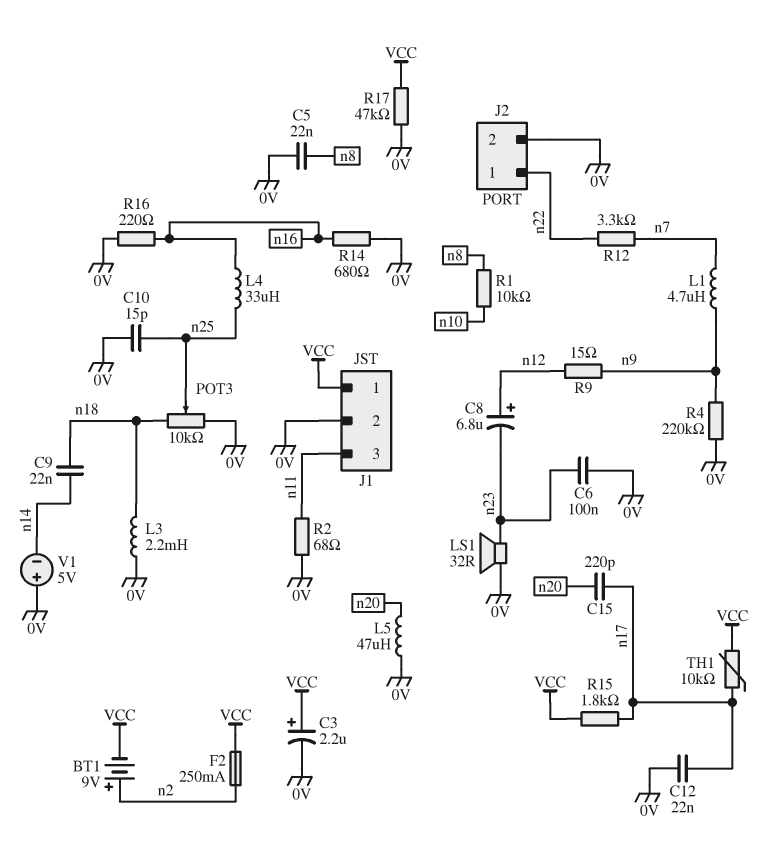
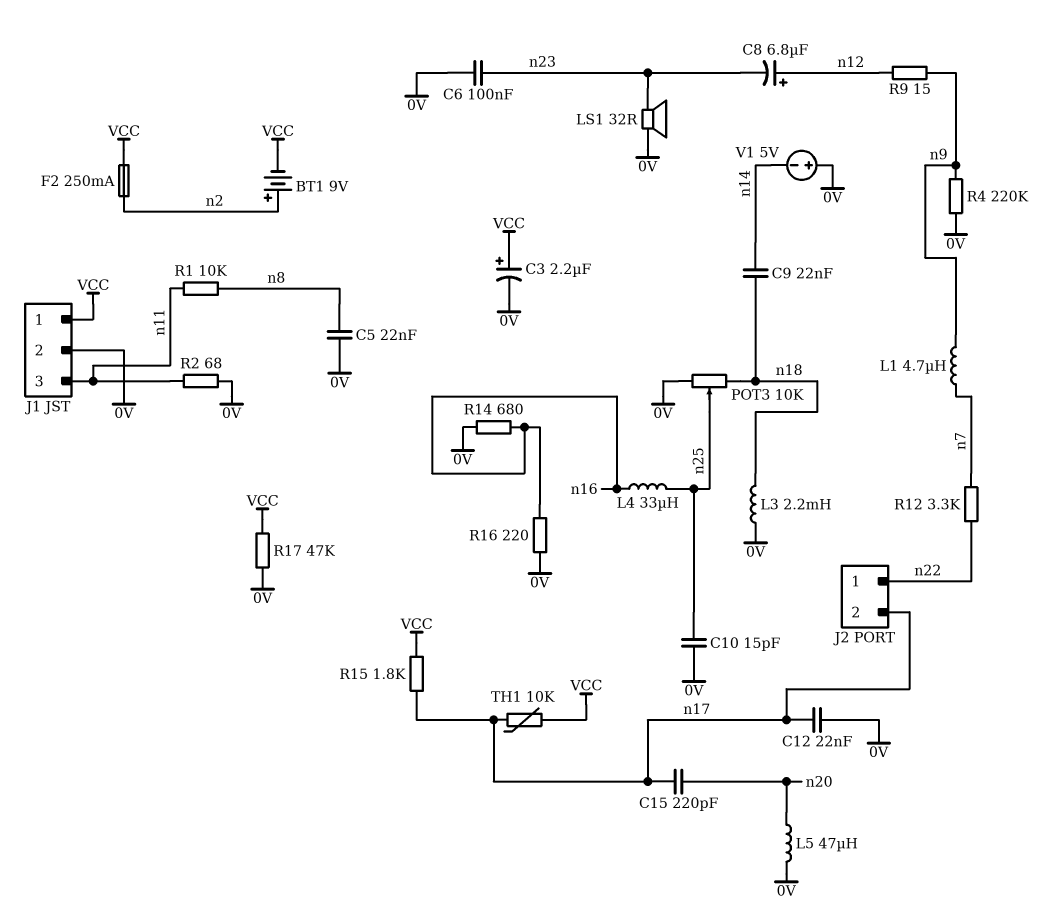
J2 pin 2: 0V -> n17
R1: 10k (n8, n10) -> 10k (n8, n11)

